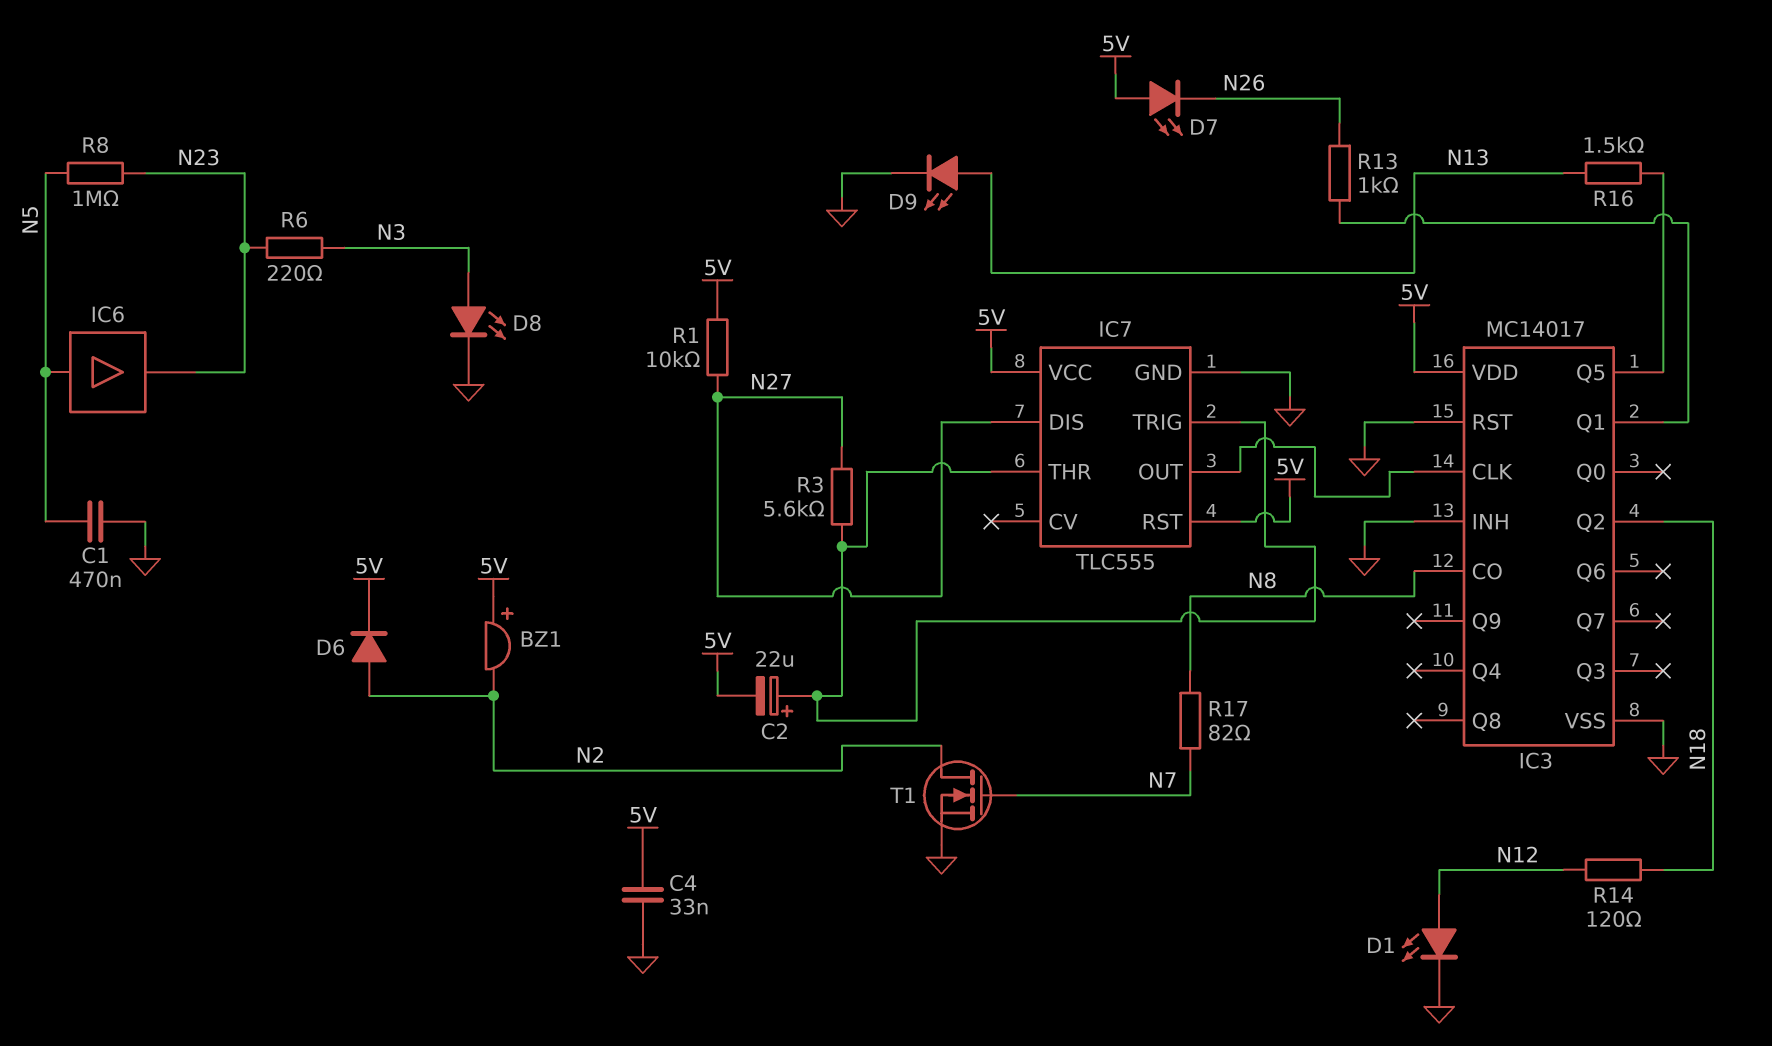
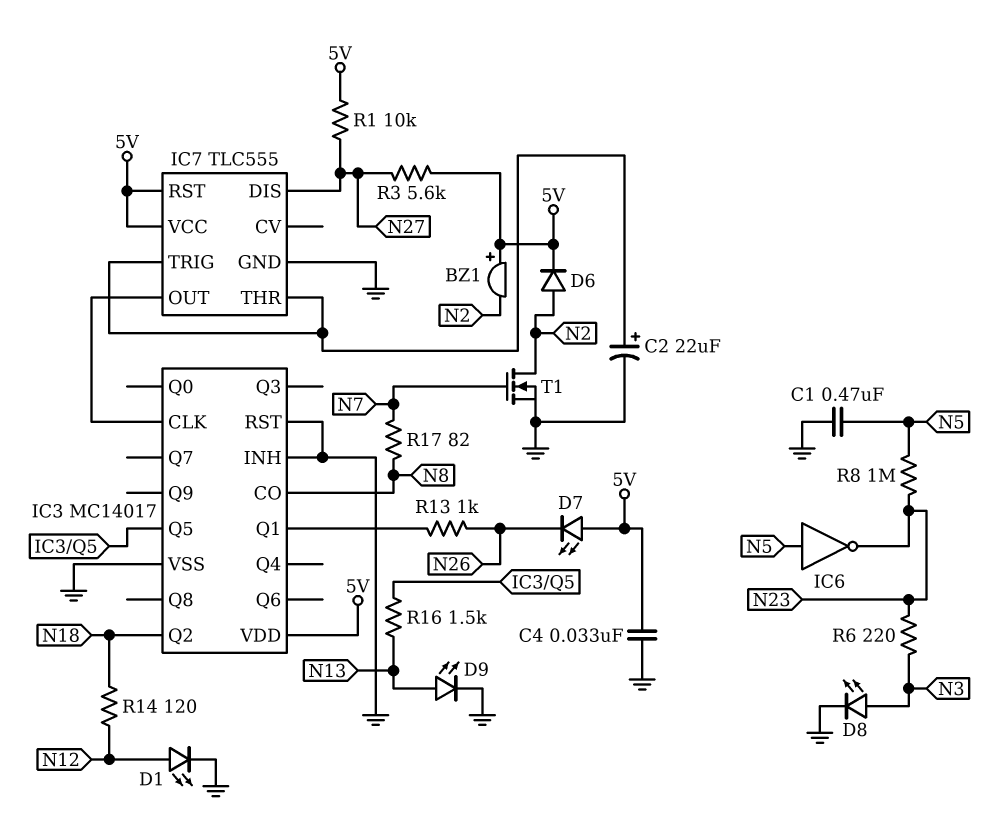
C2: 22uF (plus IC7/THR, minus 5V) -> 22uF (plus IC7/THR, minus GND)
IC6: buffer (in N5, out N23) -> NOT (in N5, out N23)
R3: 5.6k (IC7/THR, N27) -> 5.6k (5V, N27)

